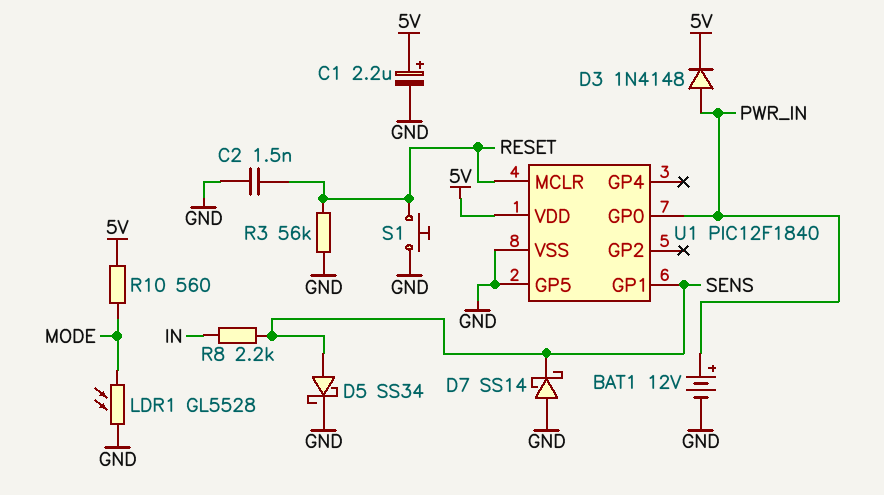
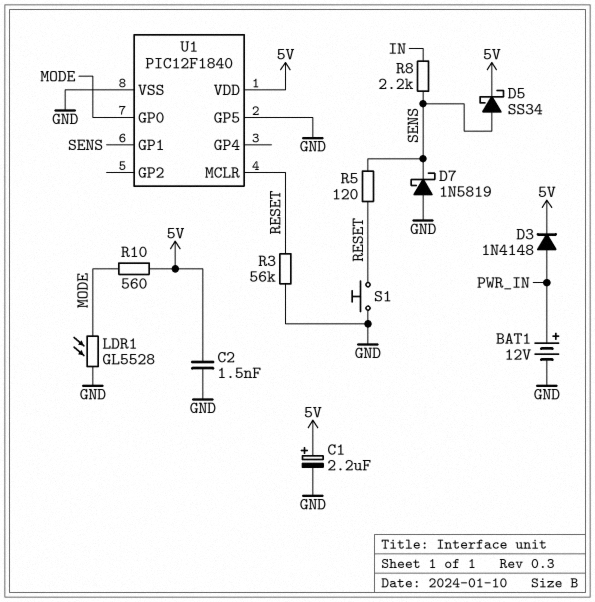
C2: 1.5nF (GND, RESET) -> 1.5nF (5V, GND)
D5: schottky SS34 (A SENS, K GND) -> schottky SS34 (A SENS, K 5V)
D7: schottky SS14 (A GND, K SENS) -> schottky 1N5819 (A GND, K SENS)
R5: none -> 120 (RESET, SENS)
U1 pin GP0: PWR_IN -> MODE

